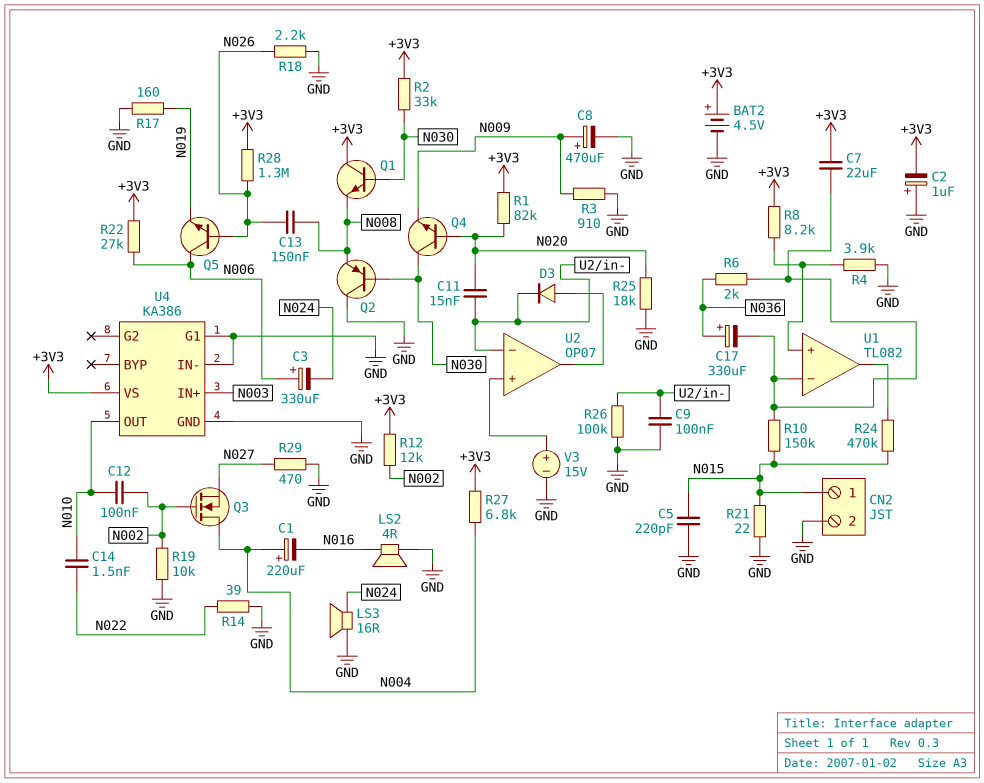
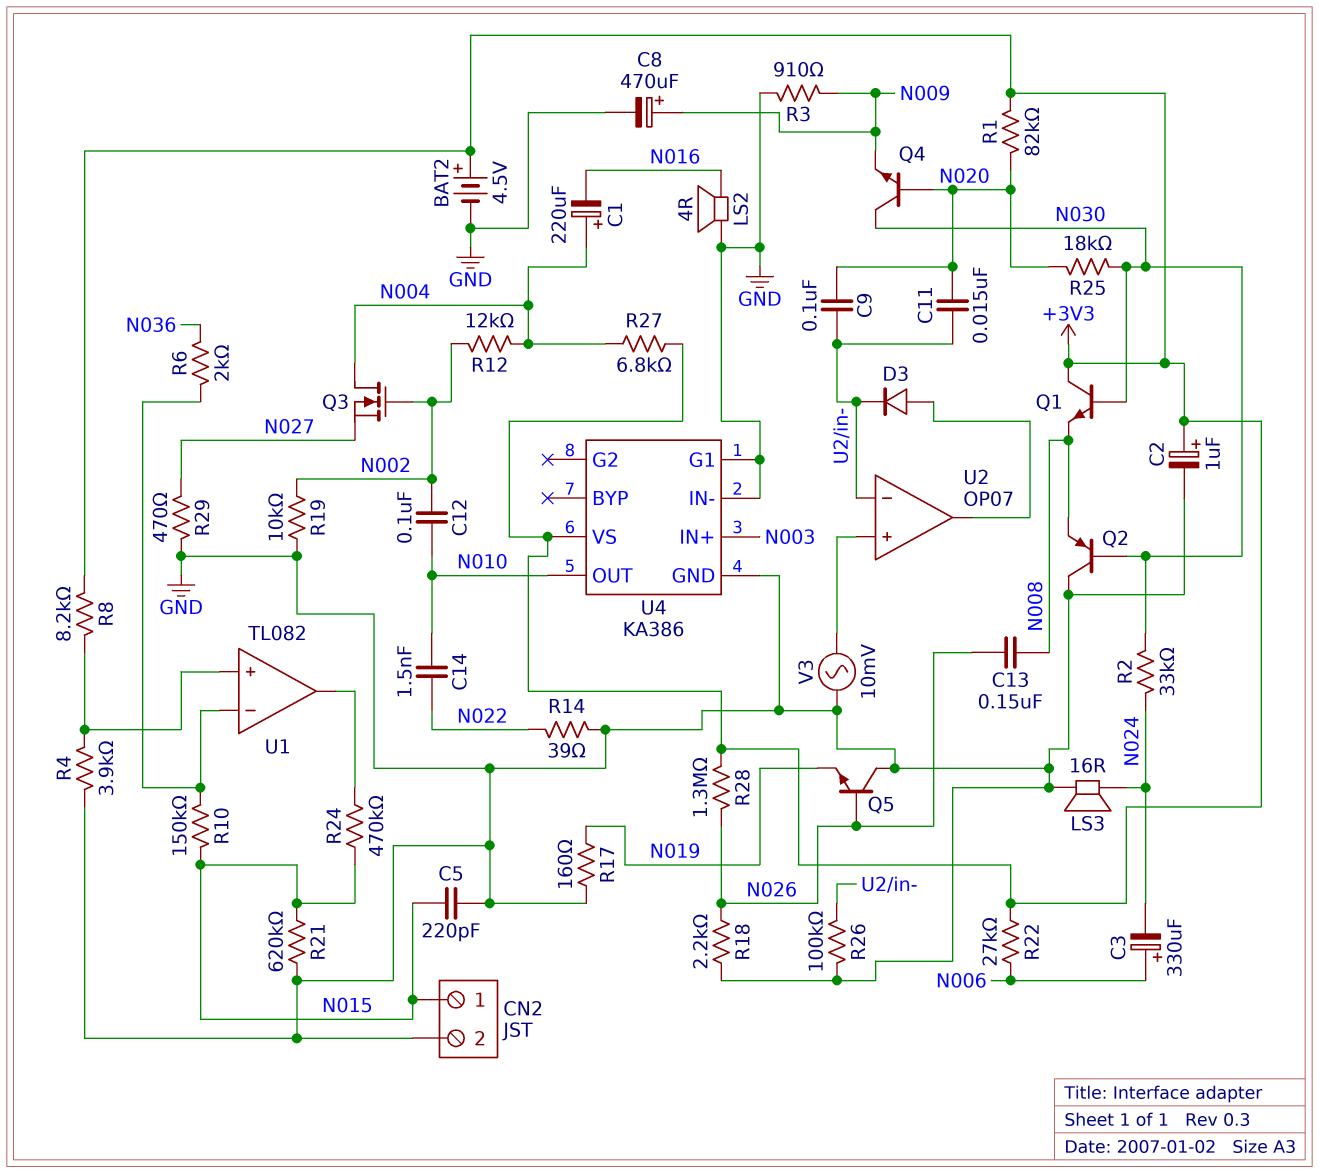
C2: 1uF (plus GND, minus +3V3) -> 1uF (plus +3V3, minus GND)
C7: 22uF (+3V3, U1/in-) -> none
C9: 100nF (GND, U2/in-) -> 100nF (N020, U2/in-)
C17: 330uF (plus N036, minus U1/in-) -> none
Q5: NPN (B N026, C N006, E N019) -> NPN (B N026, C GND, E N019)
R2: 33k (+3V3, N030) -> 33k (N024, N030)
R12: 12k (+3V3, N002) -> 12k (N002, N004)
R21: 22 (GND, N015) -> 620k (GND, N015)
R25: 18k (GND, N020) -> 18k (N020, N030)
V3: 15V (plus U2/in+, minus GND) -> AC 10mV (GND, U2/in+)

